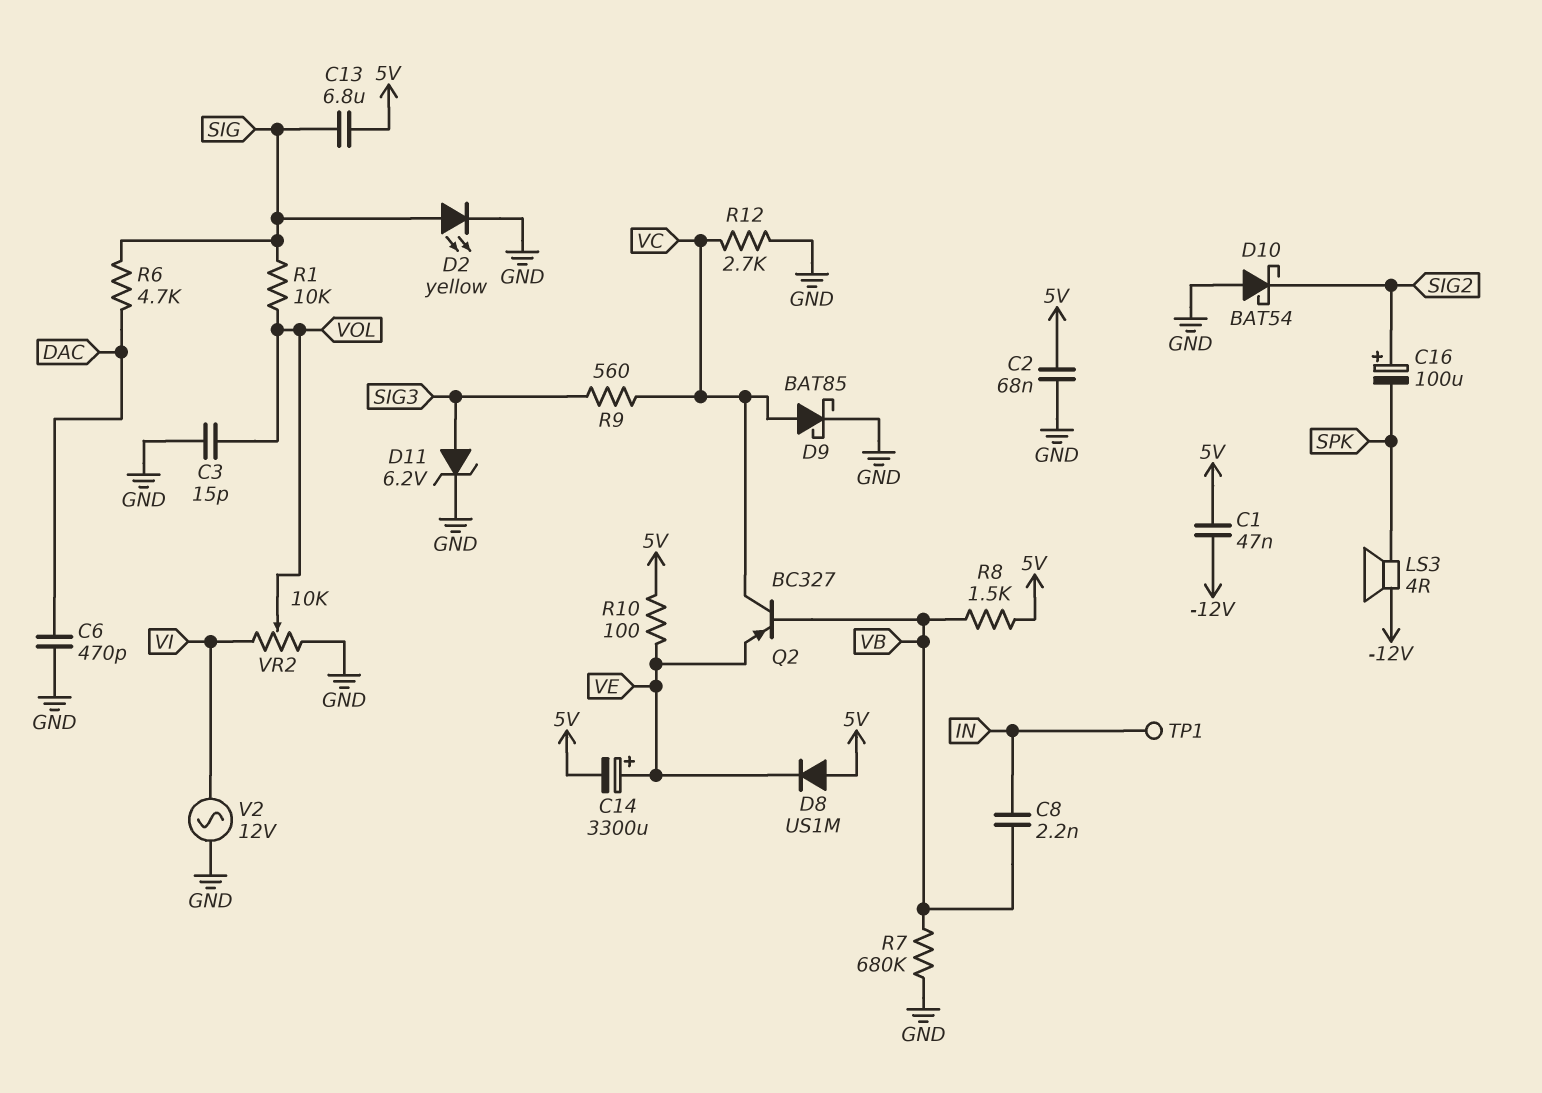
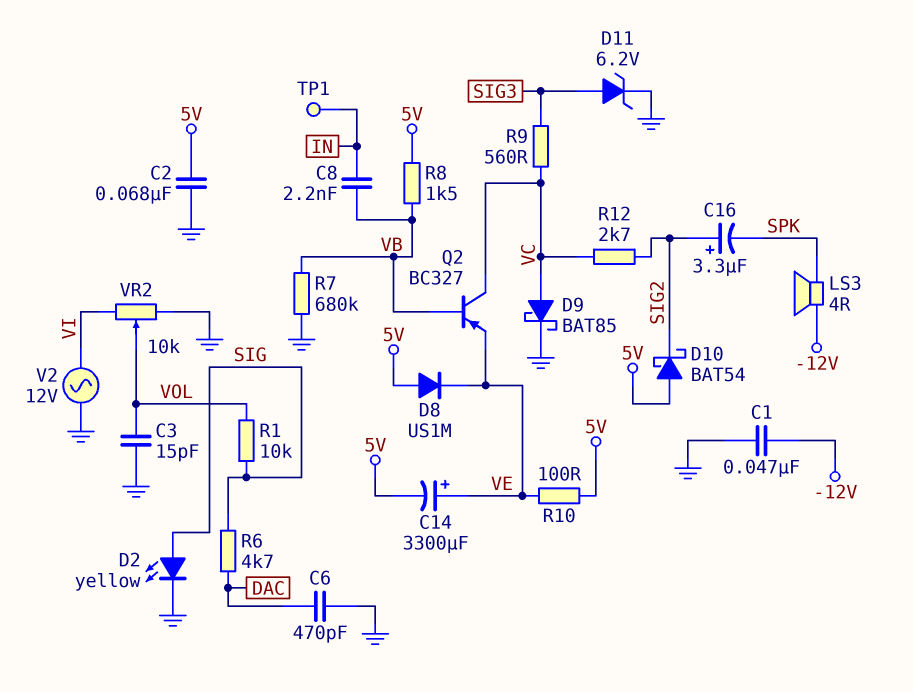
C1: 47nF (-12V, 5V) -> 47nF (-12V, GND)
C13: 6.8uF (5V, SIG) -> none
C16: 100uF (plus SIG2, minus SPK) -> 3.3uF (plus SIG2, minus SPK)
D10: schottky BAT54 (A GND, K SIG2) -> schottky BAT54 (A 5V, K SIG2)
R12: 2.7k (GND, VC) -> 2.7k (SIG2, VC)

